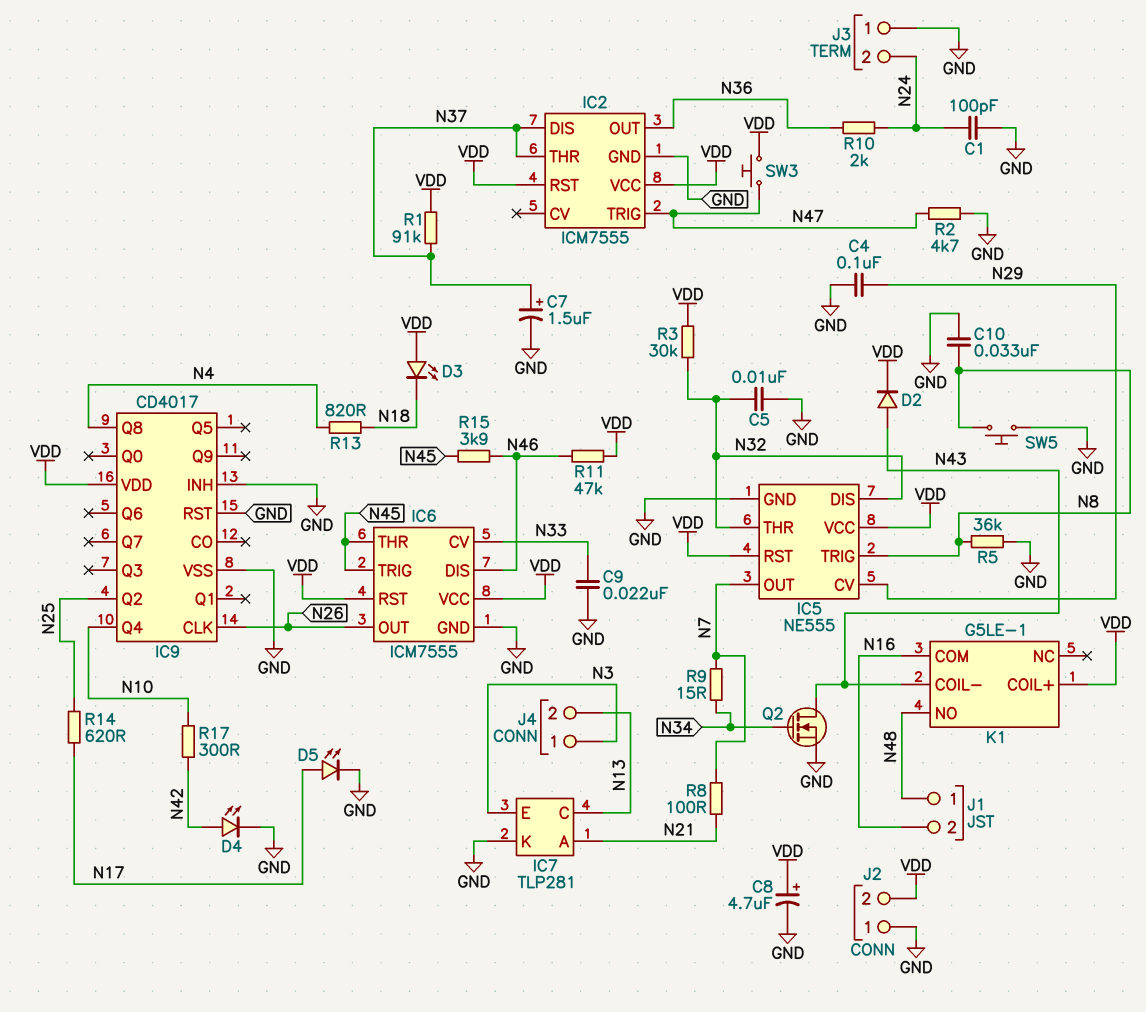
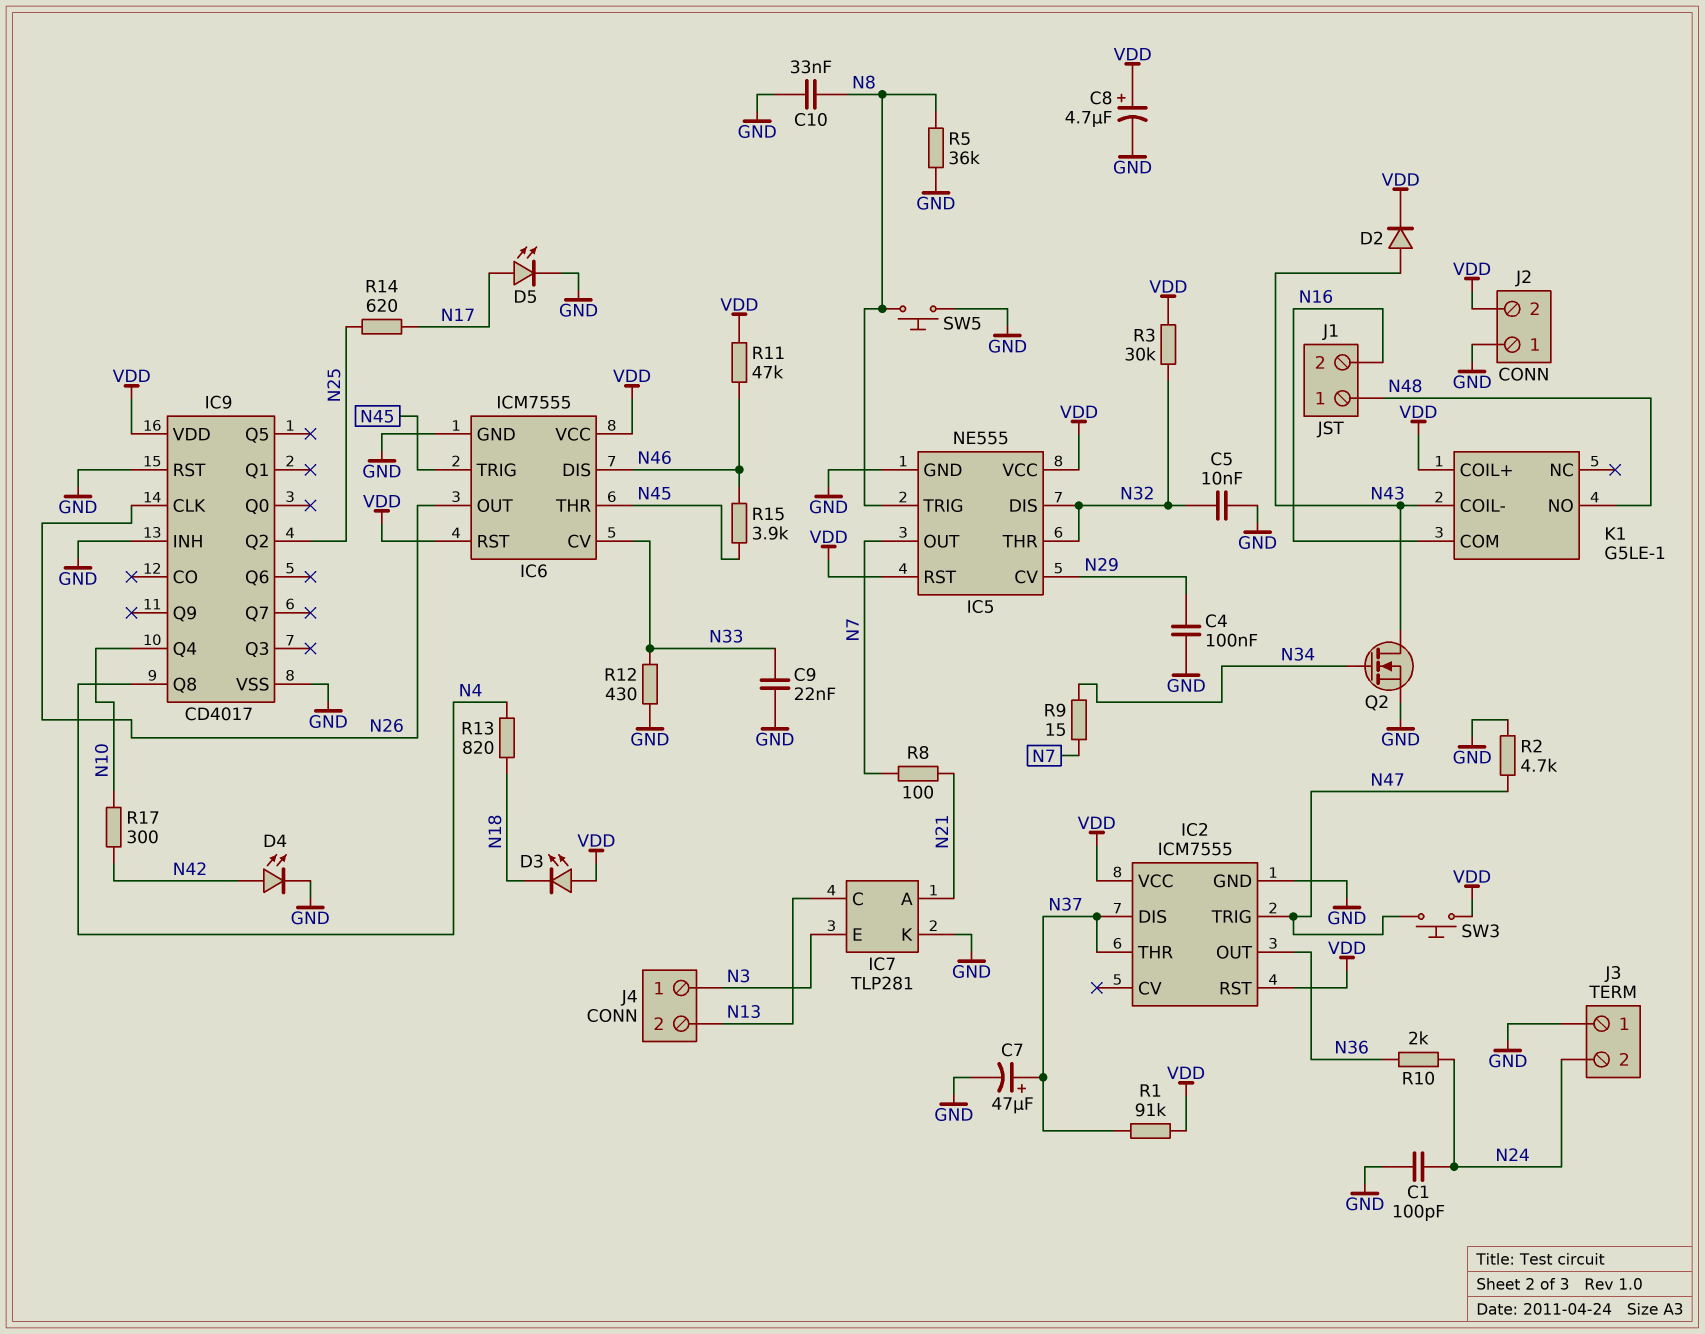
C7: 1.5uF (plus N37, minus GND) -> 47uF (plus N37, minus GND)
R12: none -> 430 (GND, N33)

